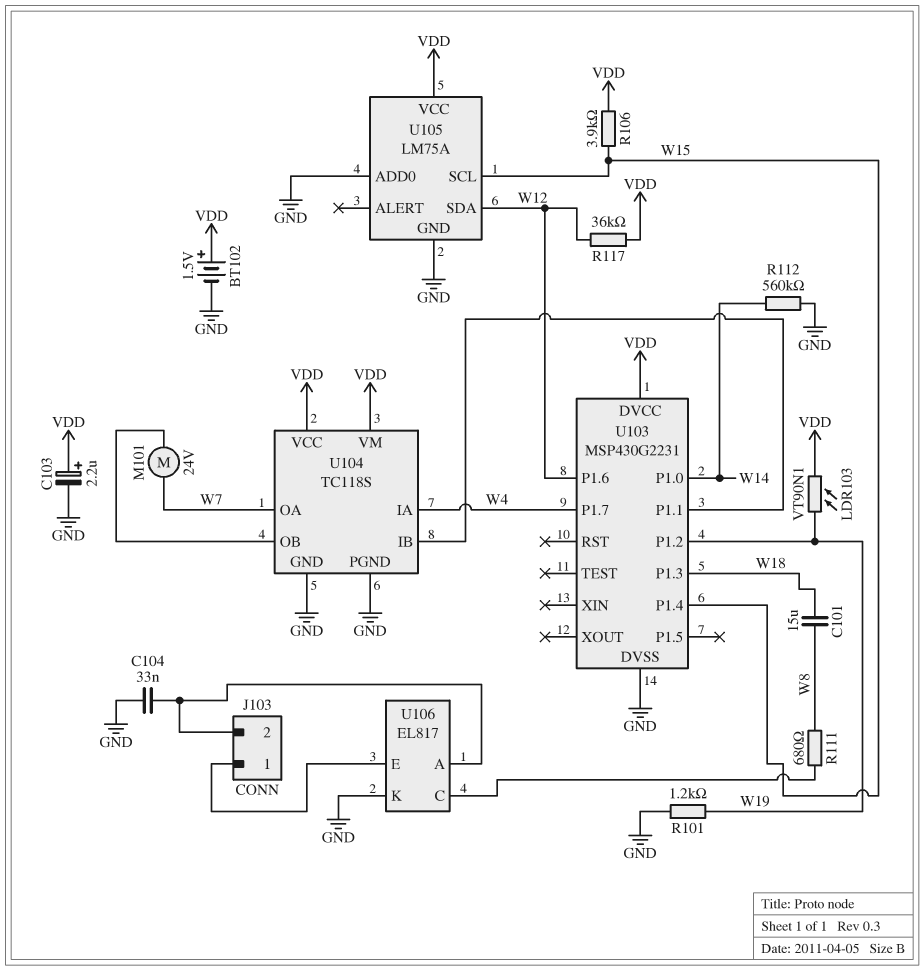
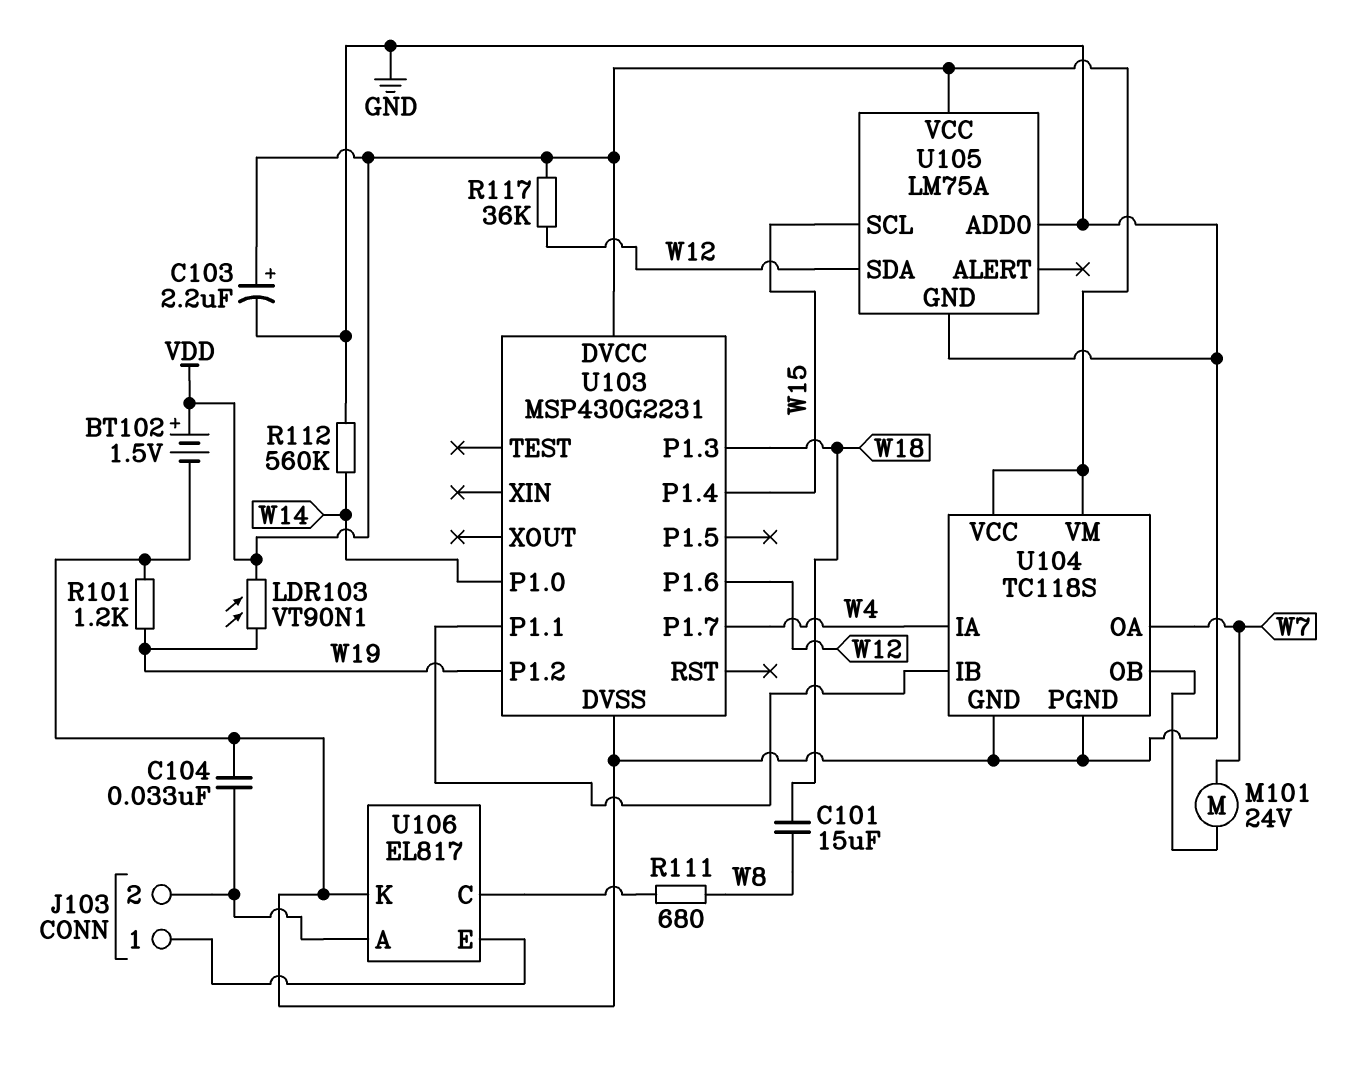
R106: 3.9k (VDD, W15) -> none

